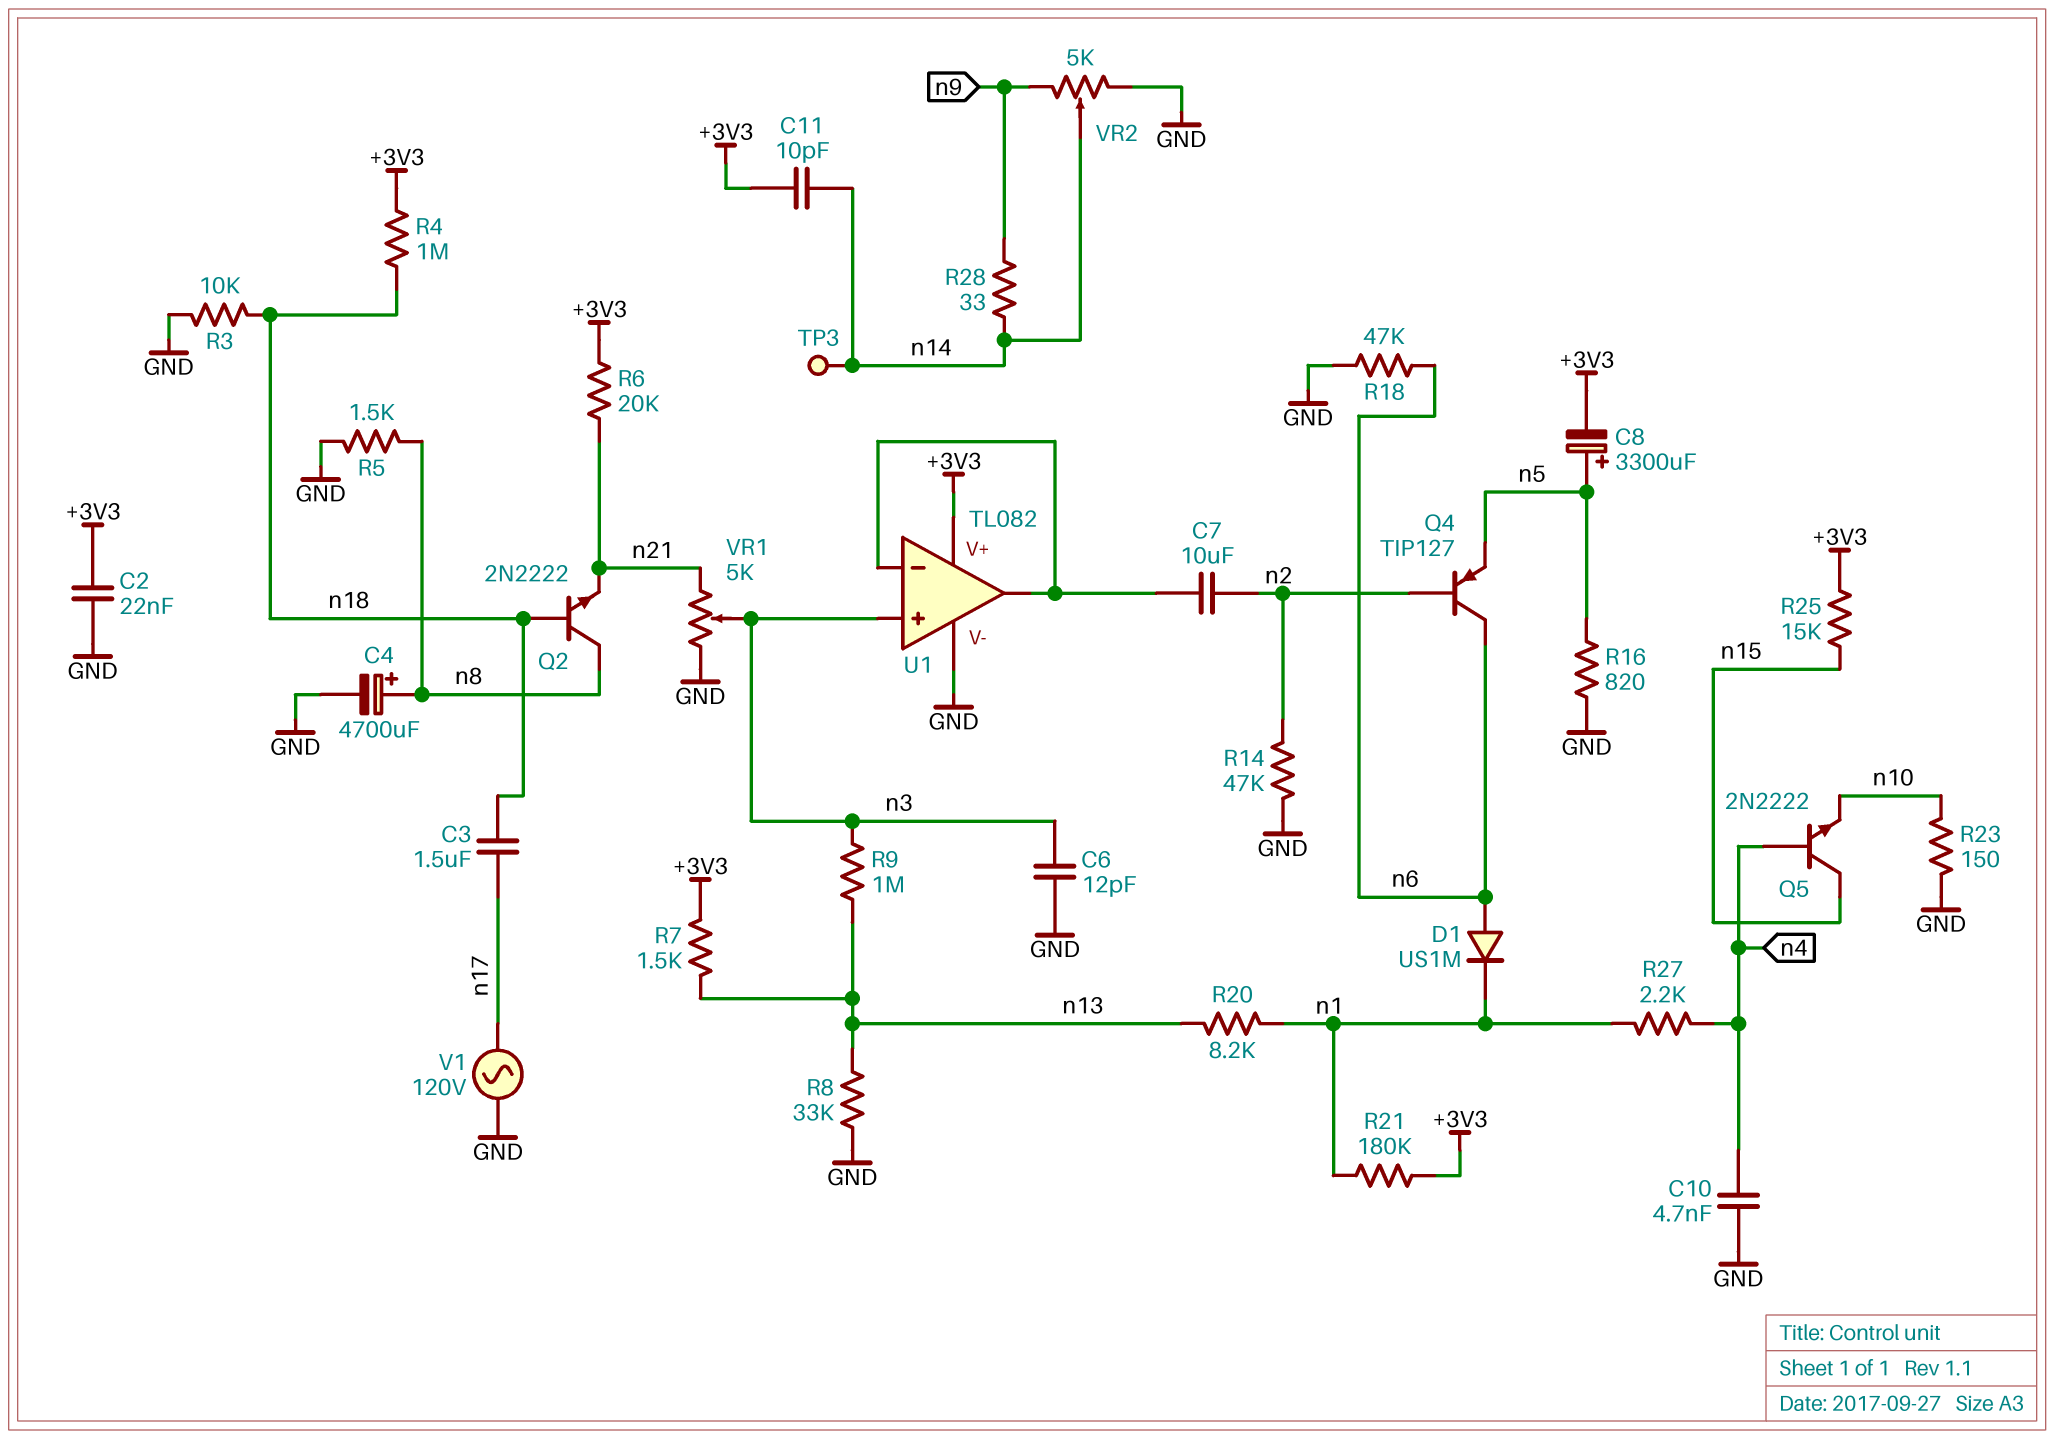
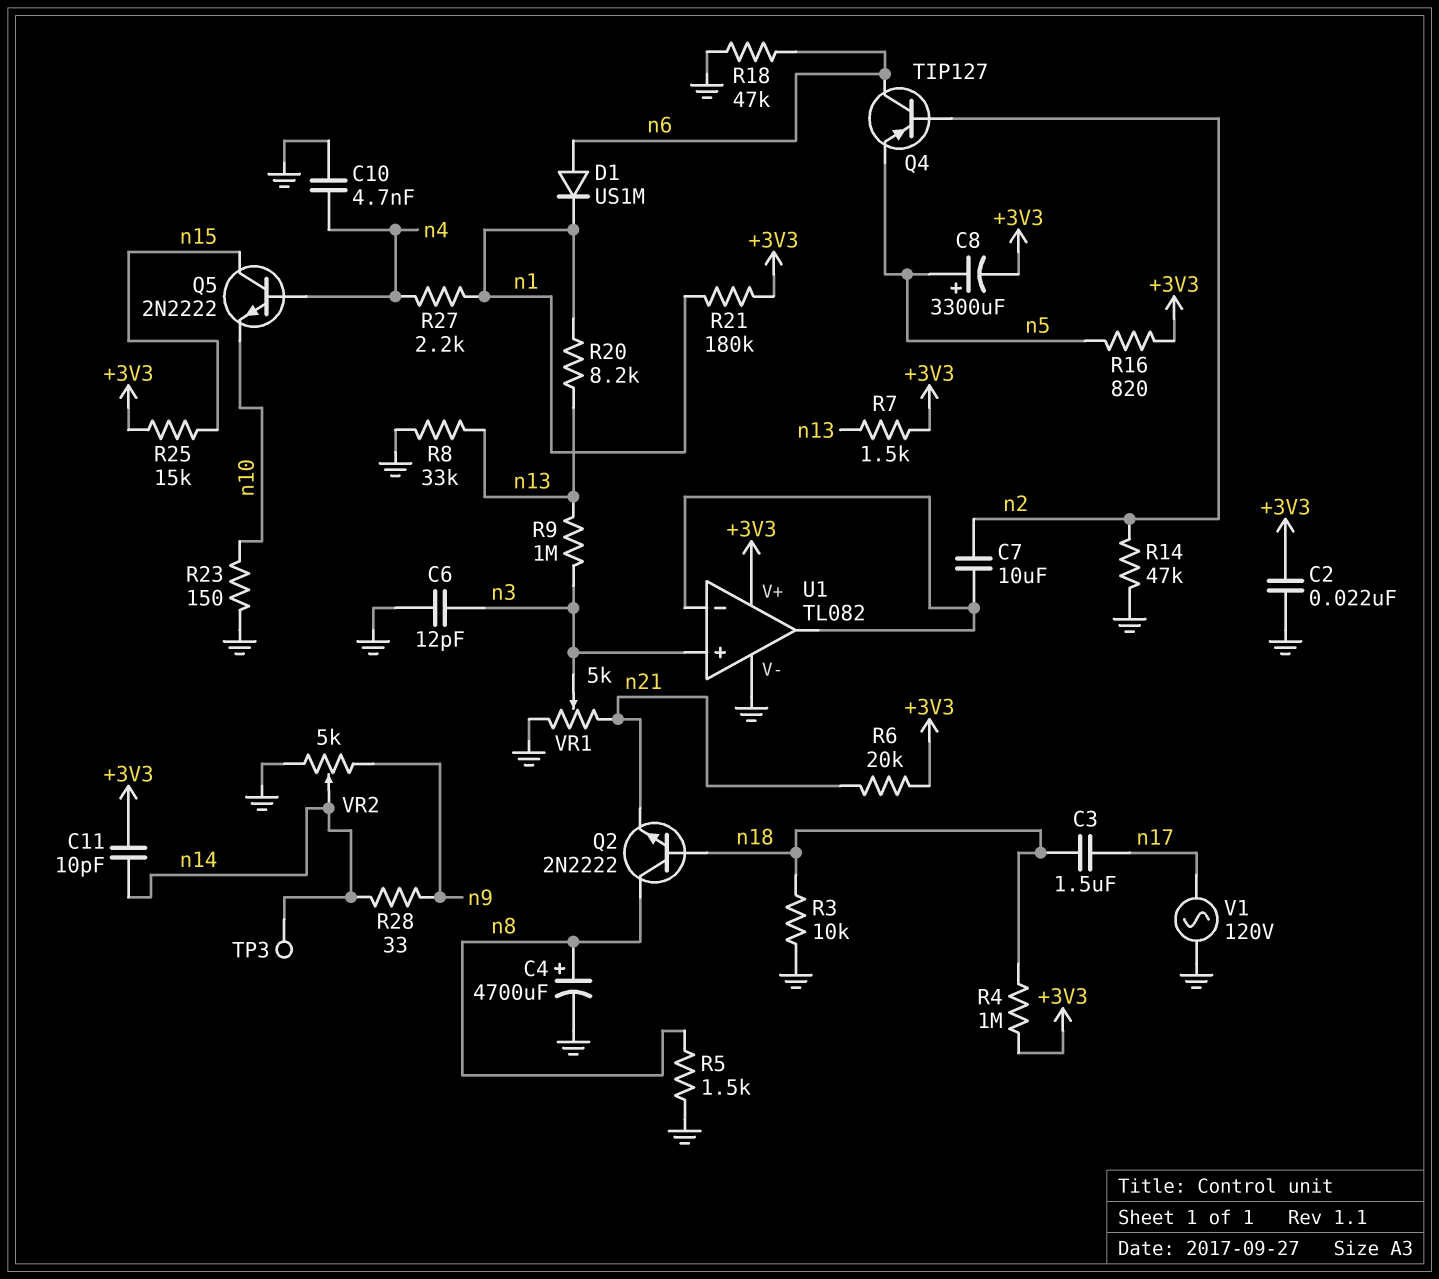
R16: 820 (GND, n5) -> 820 (+3V3, n5)

